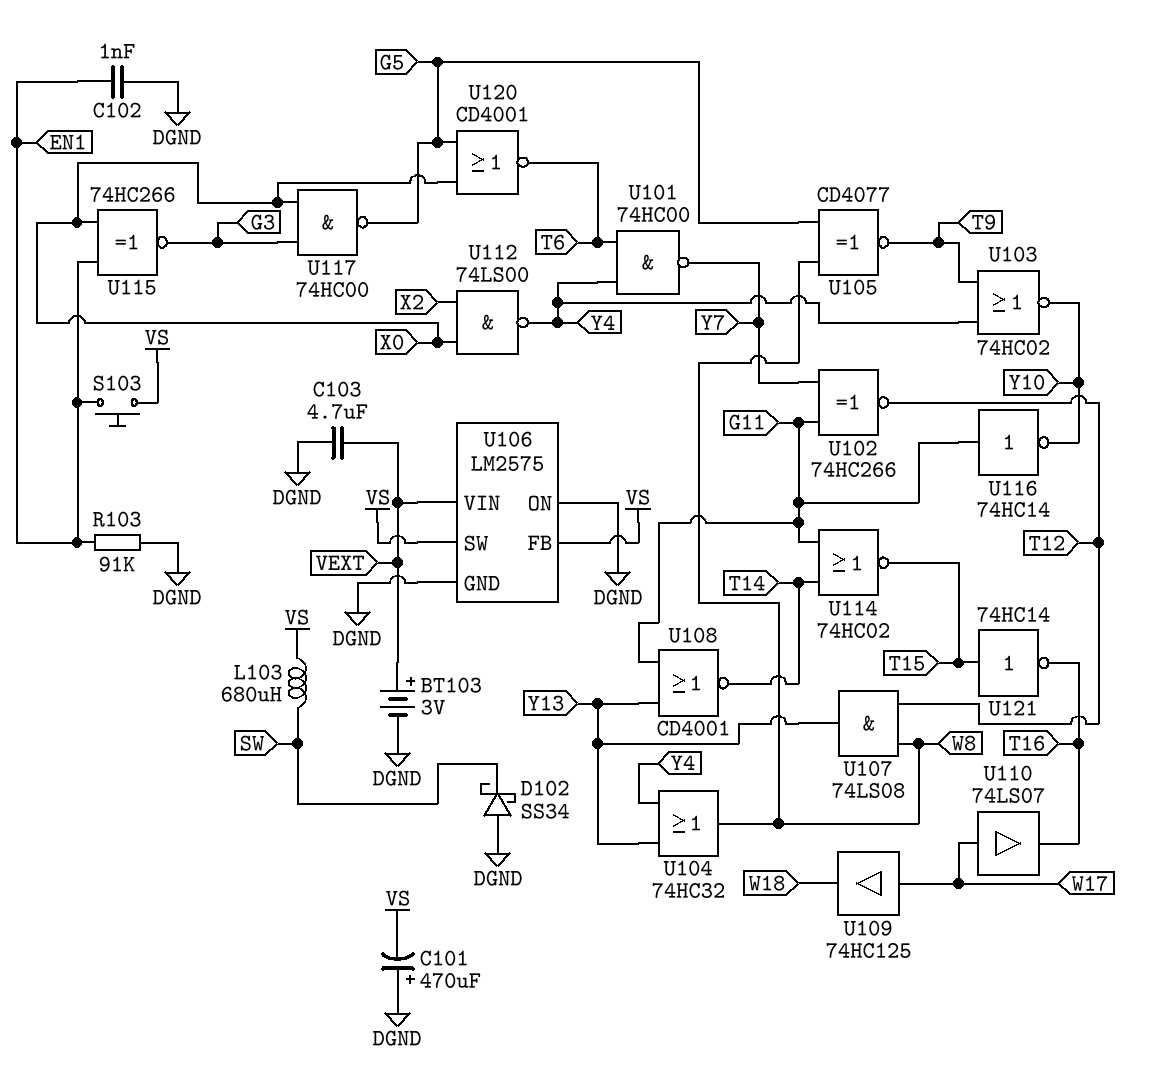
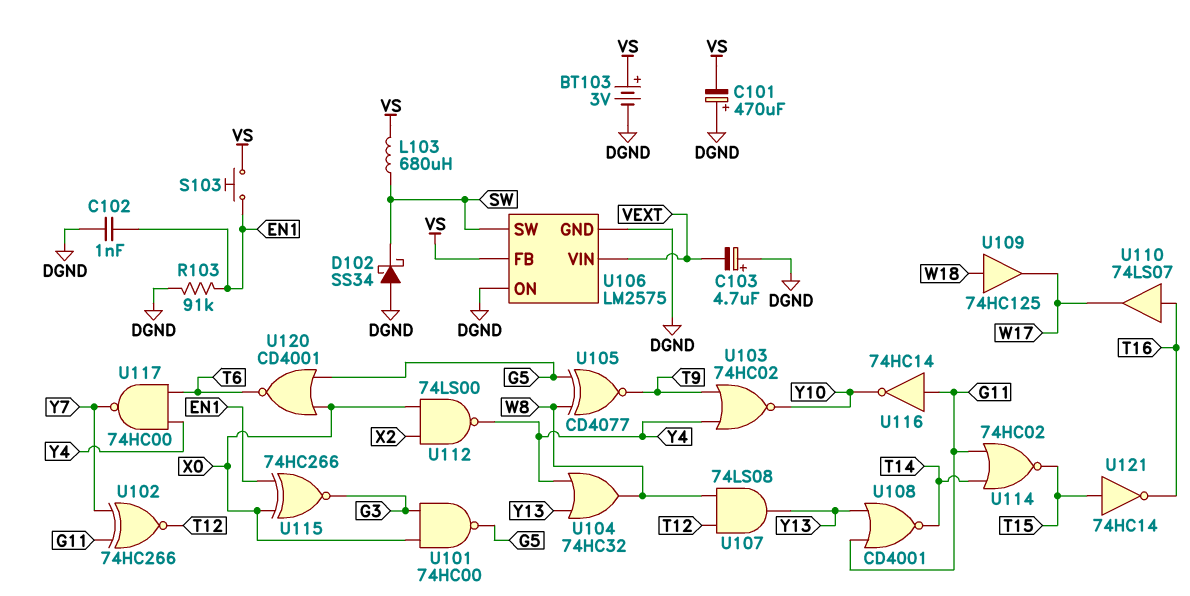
BT103: 3V (plus VEXT, minus DGND) -> 3V (plus VS, minus DGND)
C103: 4.7uF (DGND, VEXT) -> 4.7uF (plus DGND, minus VEXT)
U101: NAND 74HC00 (in T6, in Y4, out Y7) -> NAND 74HC00 (in G3, in X0, out G5)
U106 pin SW: VS -> SW
U109: buffer 74HC125 (in W17, out W18) -> buffer 74HC125 (in W18, out W17)
U110: buffer 74LS07 (in W17, out T16) -> buffer 74LS07 (in T16, out W17)
U117: NAND 74HC00 (in G3, in X0, out G5) -> NAND 74HC00 (in T6, in Y4, out Y7)

